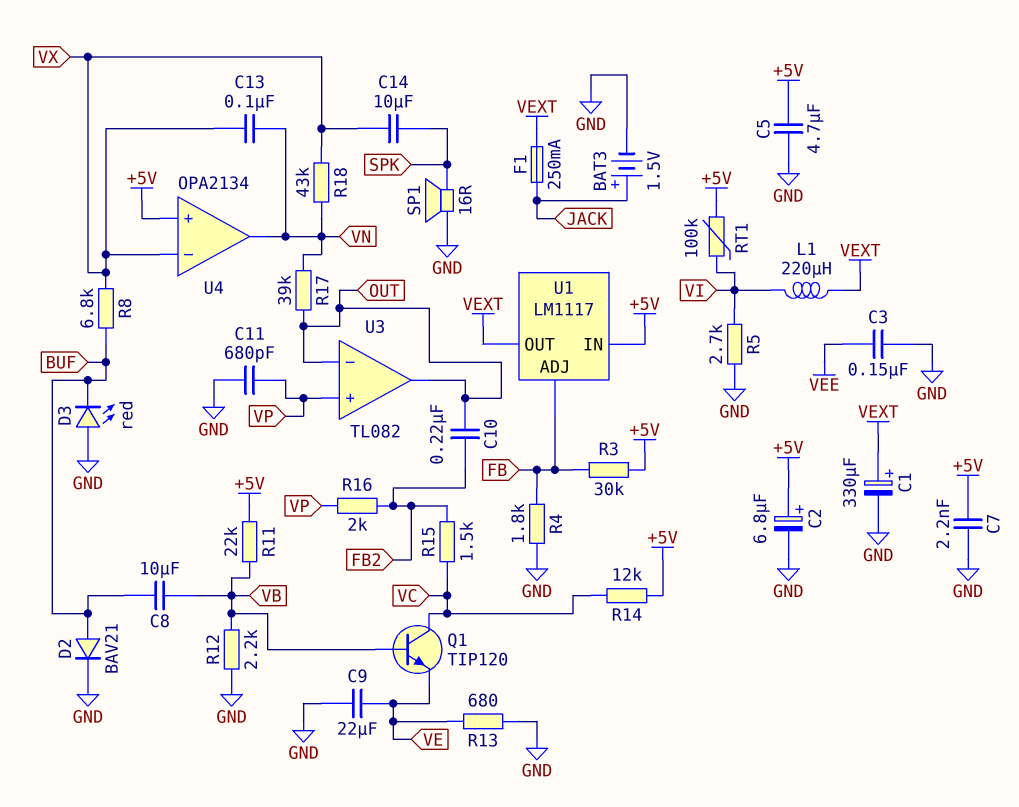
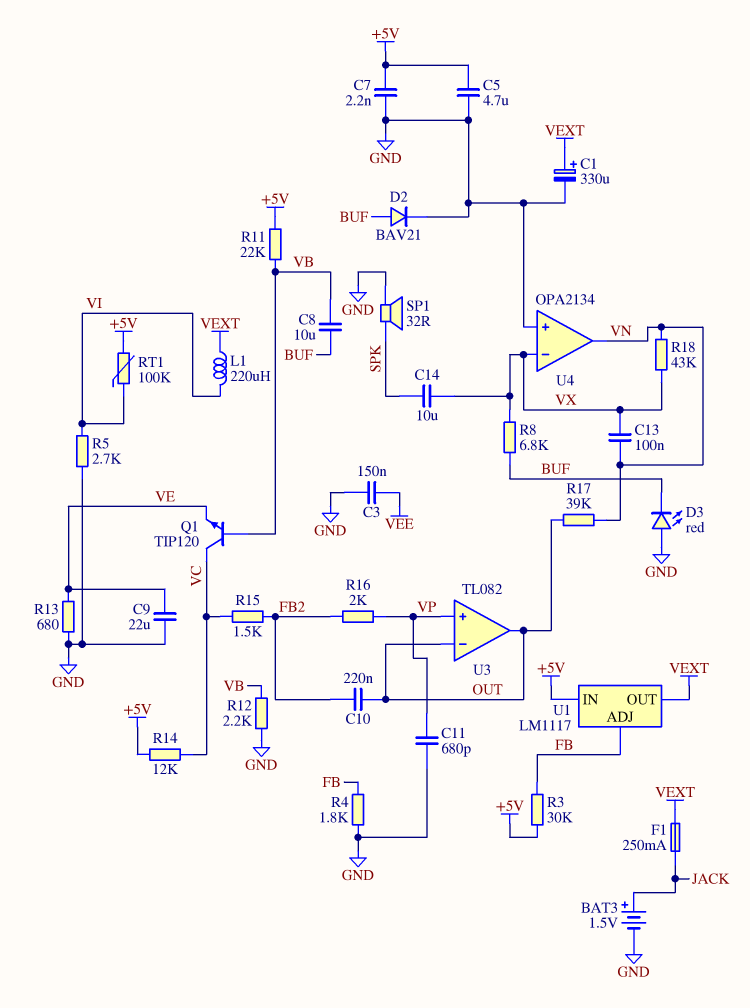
C2: 6.8uF (plus +5V, minus GND) -> none
SP1: speaker 16R (GND, SPK) -> speaker 32R (GND, SPK)
U4 pin in+: +5V -> GND

